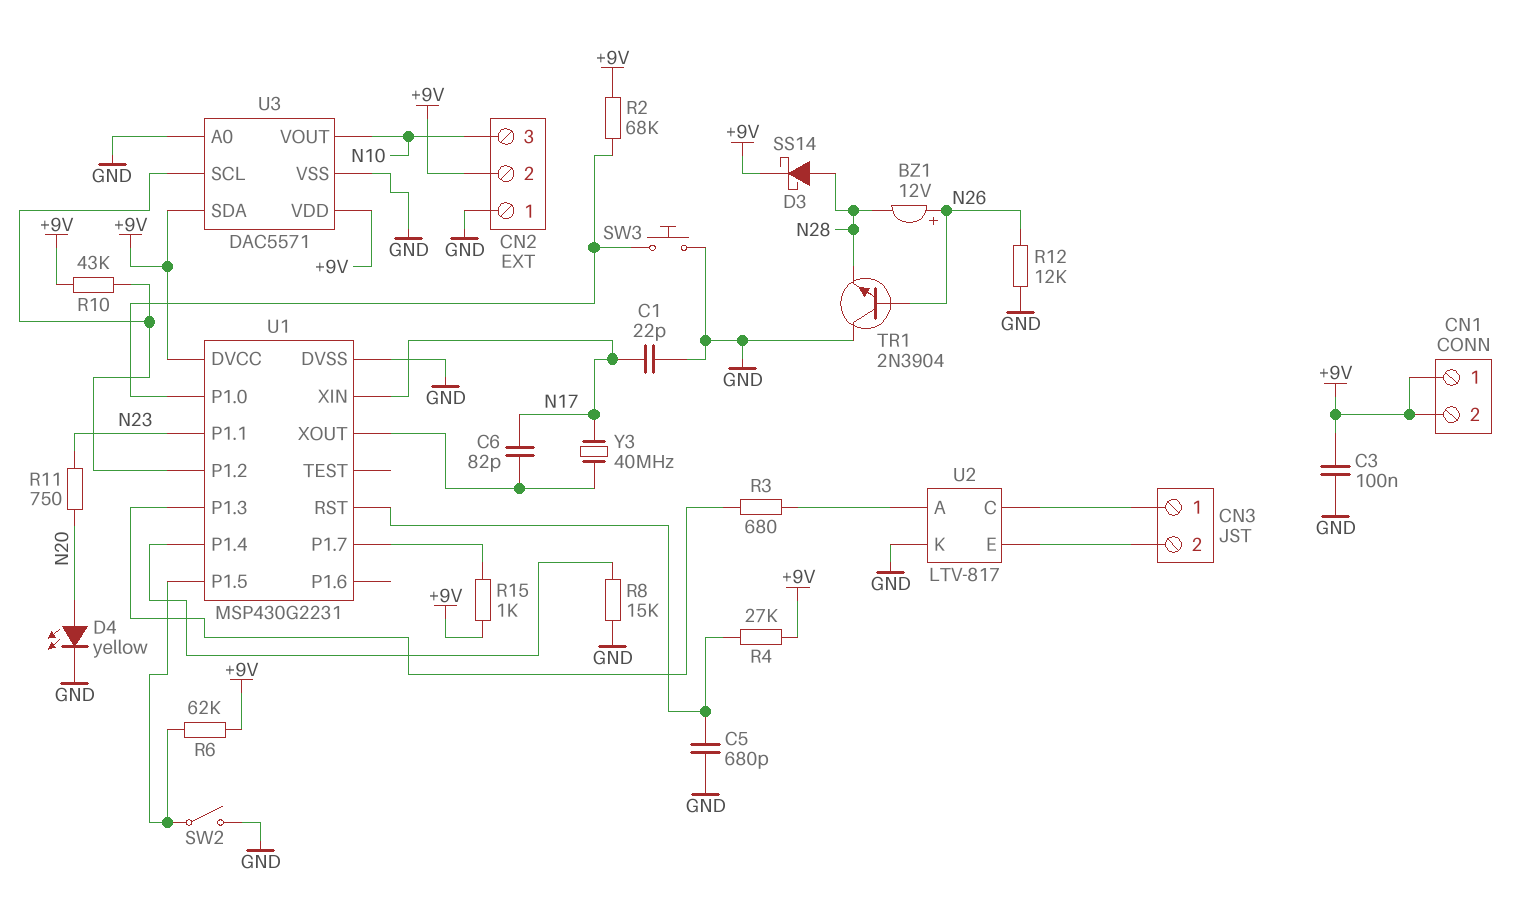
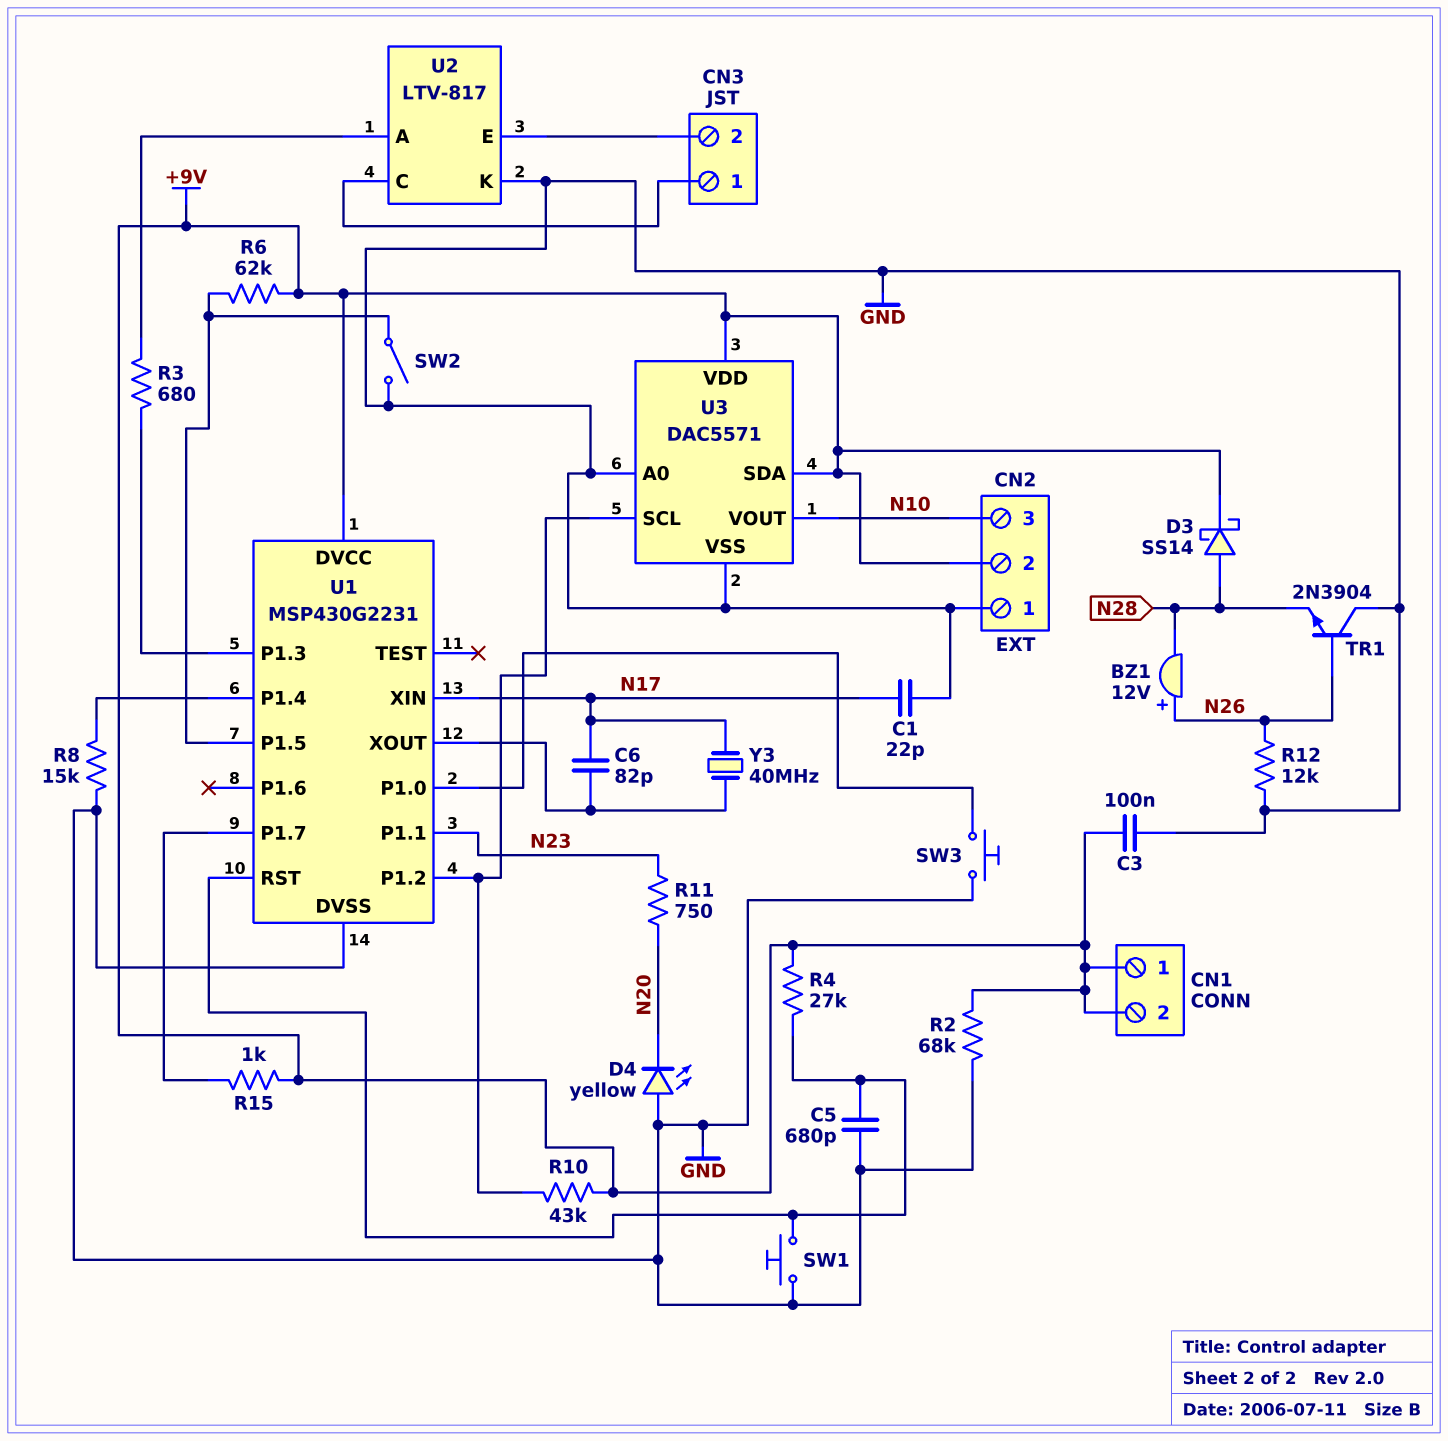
D4: LED yellow (A N20, K GND) -> LED yellow (A GND, K N20)
R2: 68k (+9V, U1/P1.0) -> 68k (+9V, GND)
SW1: none -> button (GND, U1/RST)

